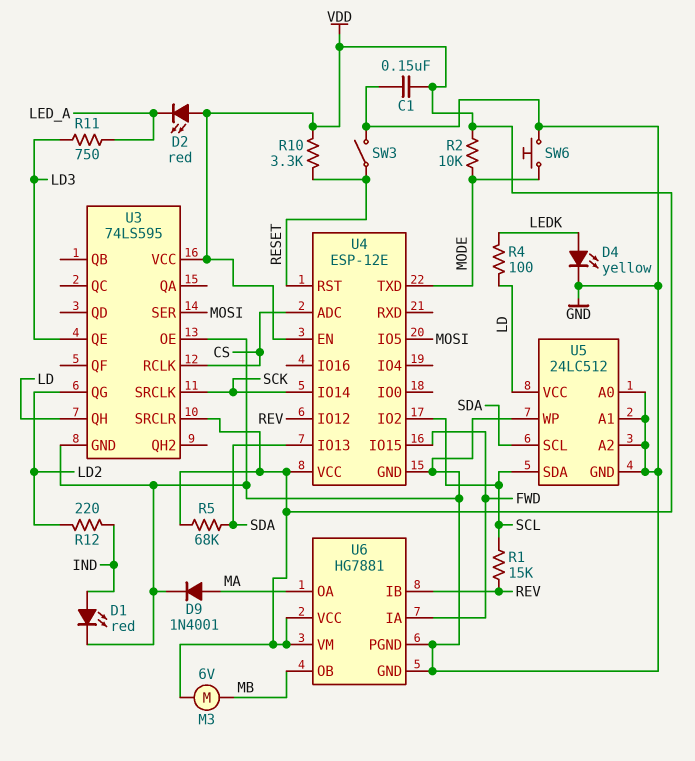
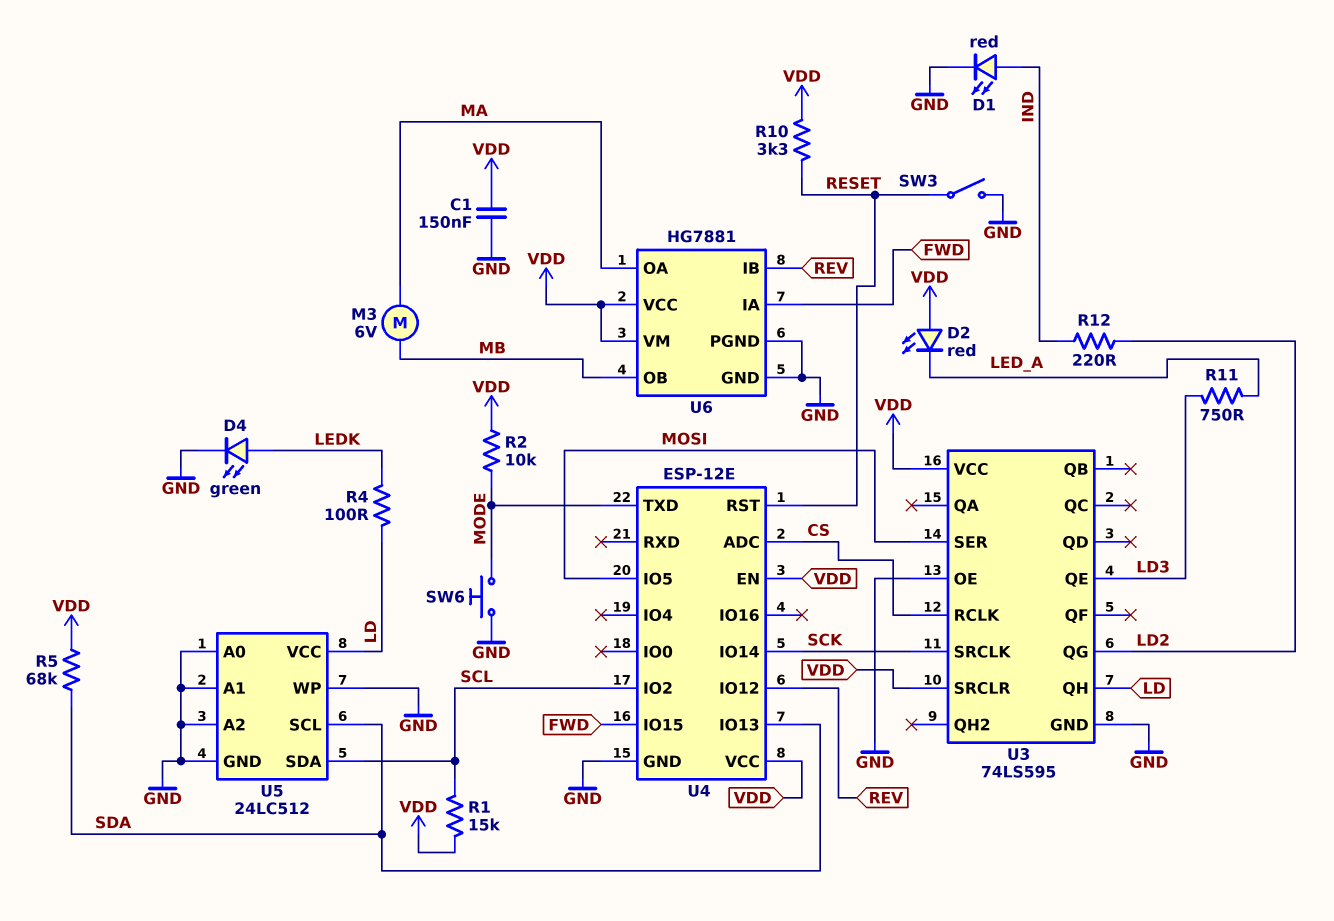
D4: LED yellow (A LEDK, K GND) -> LED green (A LEDK, K GND)
D9: diode 1N4001 (A MA, K GND) -> none
M3: motor 6V (MB, VDD) -> motor 6V (MA, MB)
R1: 15k (REV, SCL) -> 15k (SCL, VDD)

